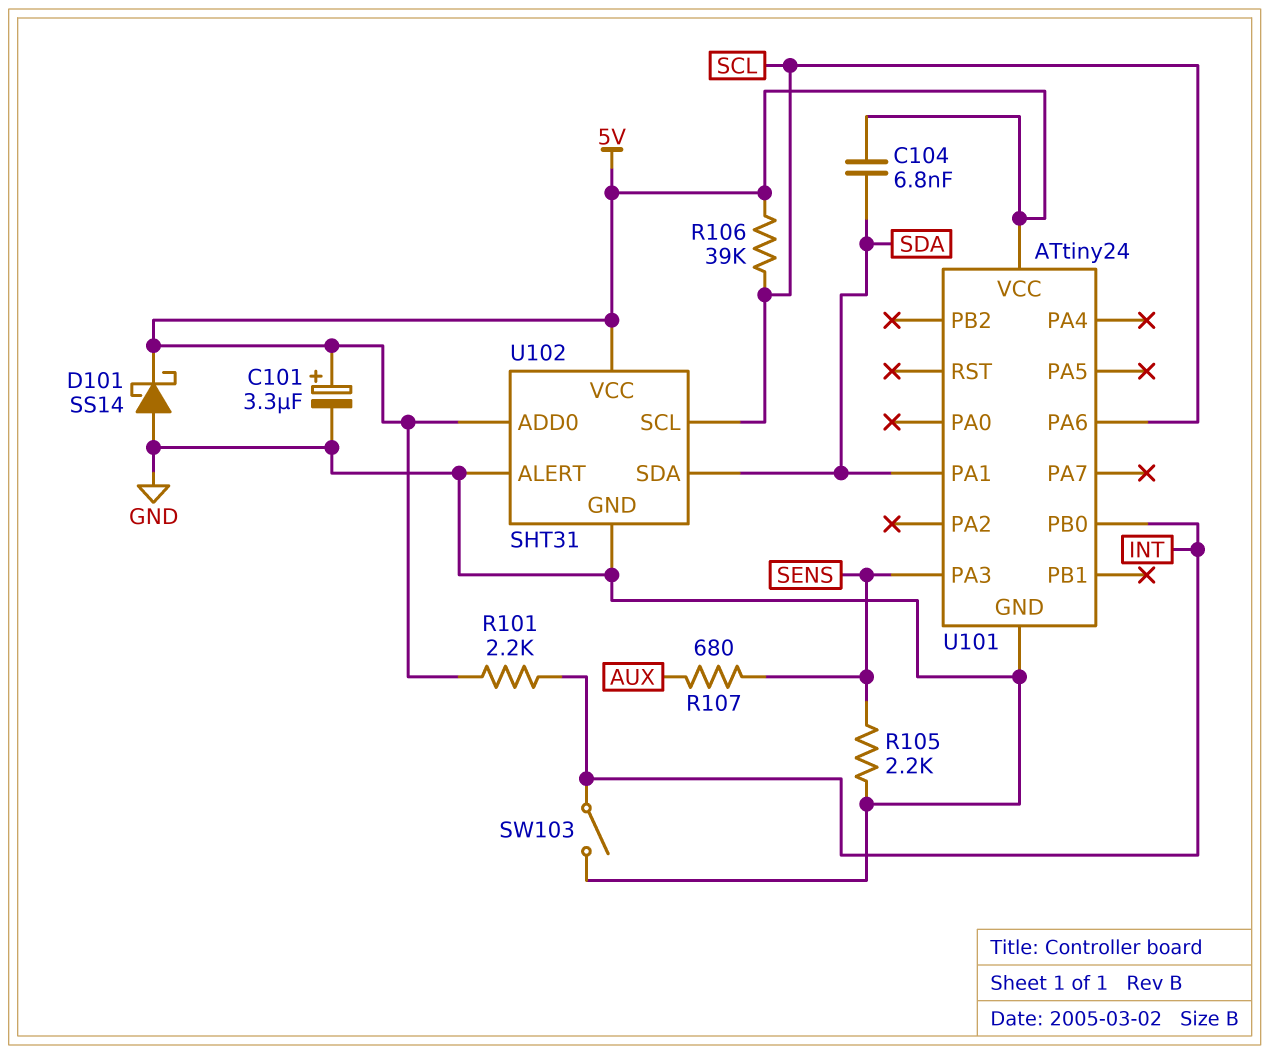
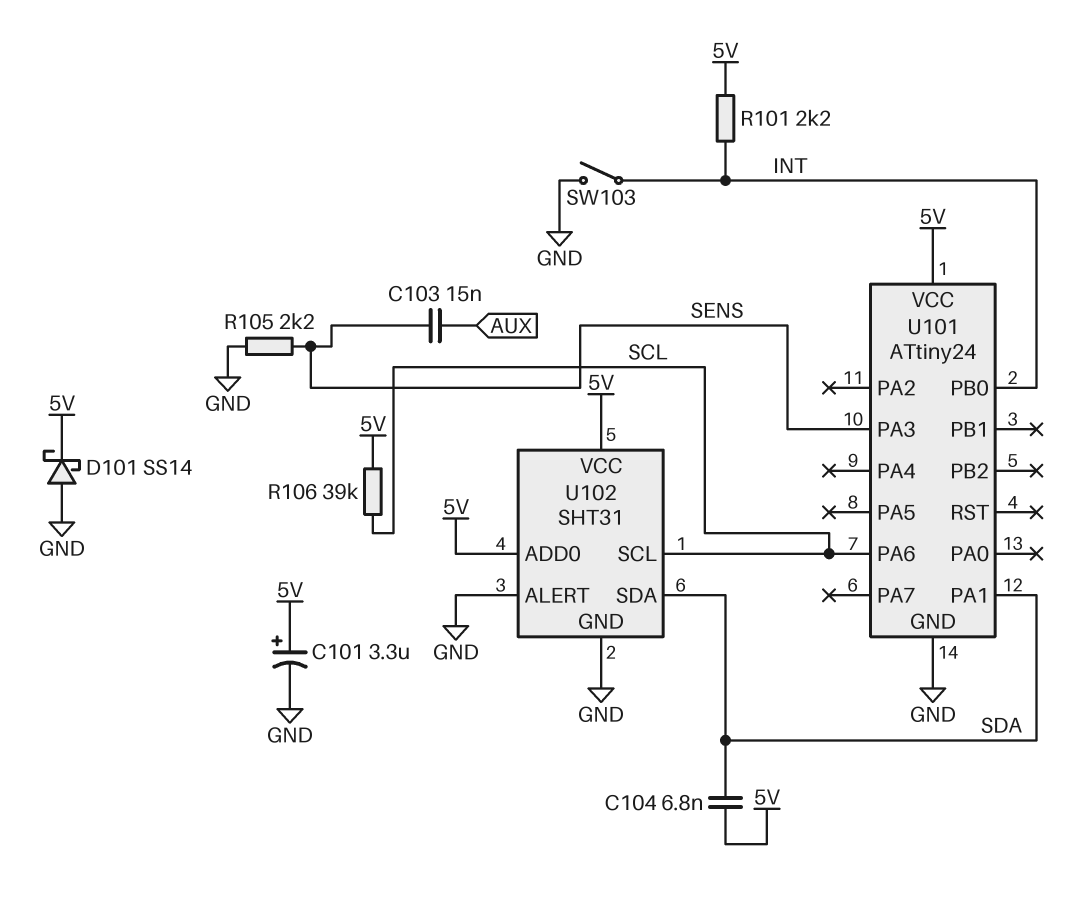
C103: none -> 15nF (AUX, SENS)
R107: 680 (AUX, SENS) -> none

